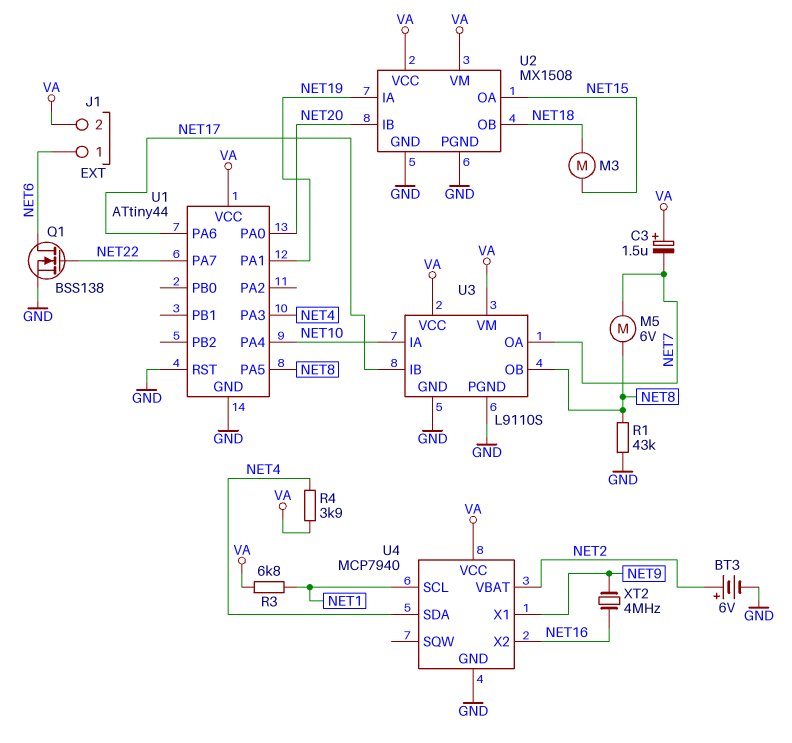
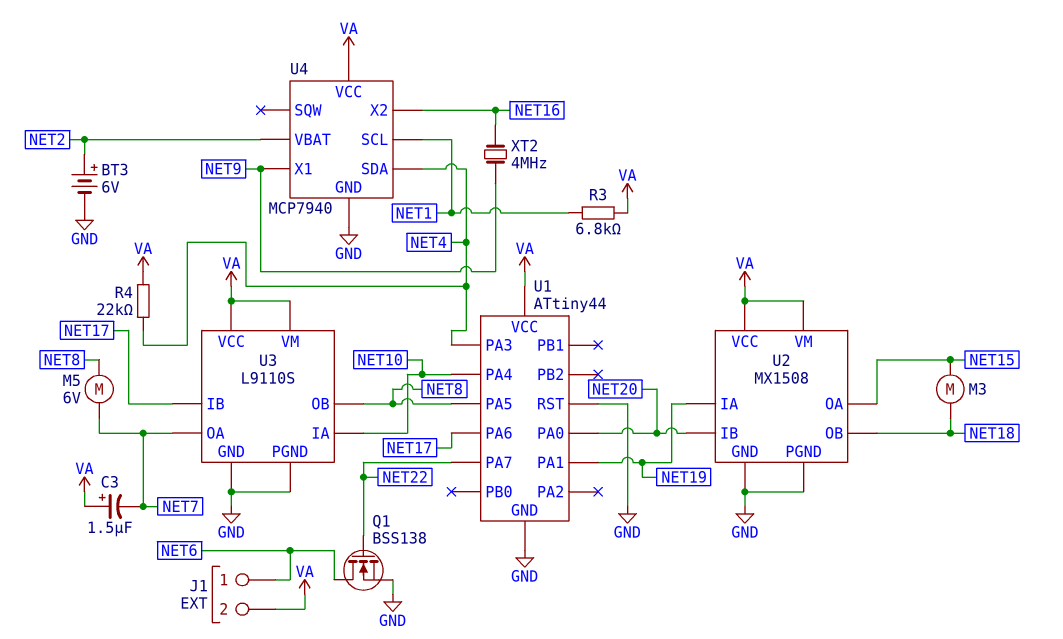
R1: 43k (GND, NET8) -> none
R4: 3.9k (NET4, VA) -> 22k (NET4, VA)

